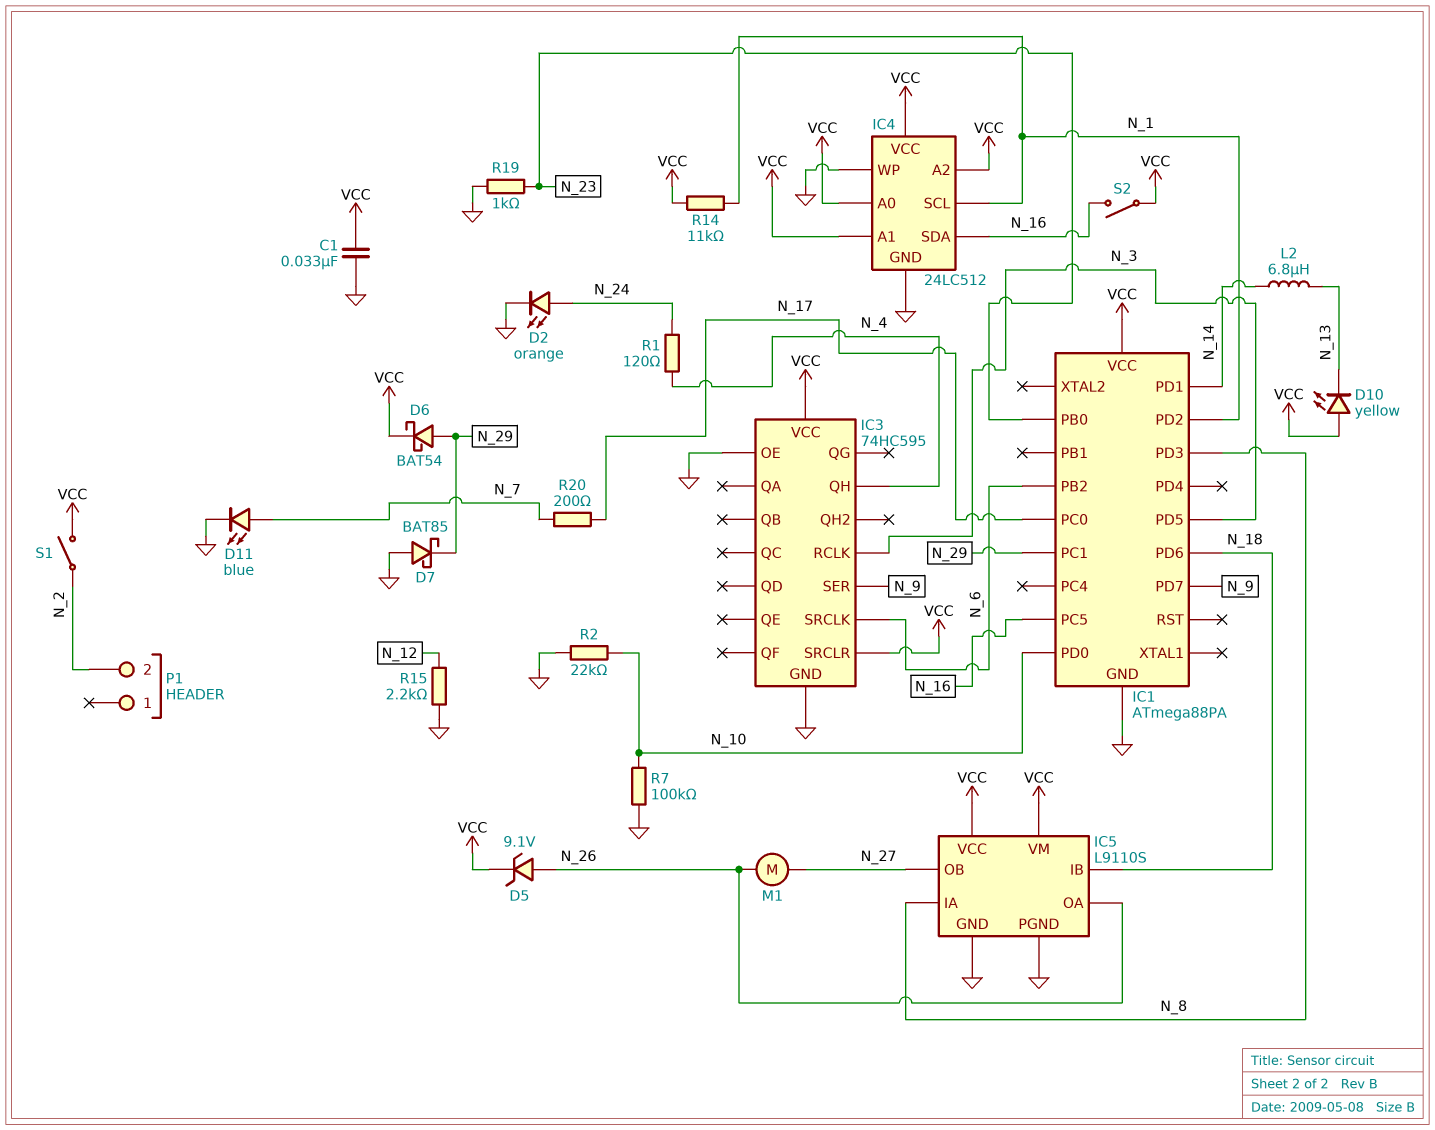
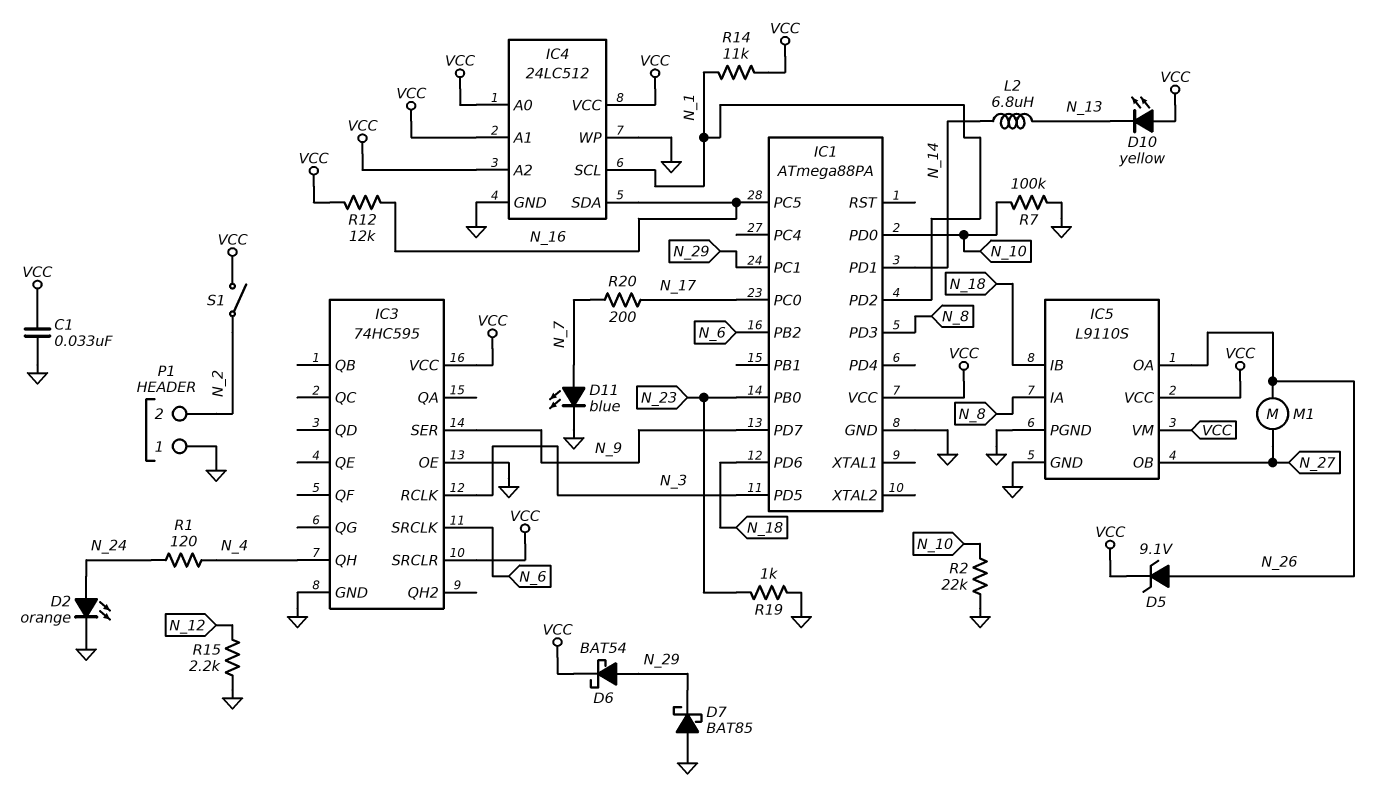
P1 pin 1: none -> GND
R12: none -> 12k (N_16, VCC)
S2: switch (N_16, VCC) -> none

